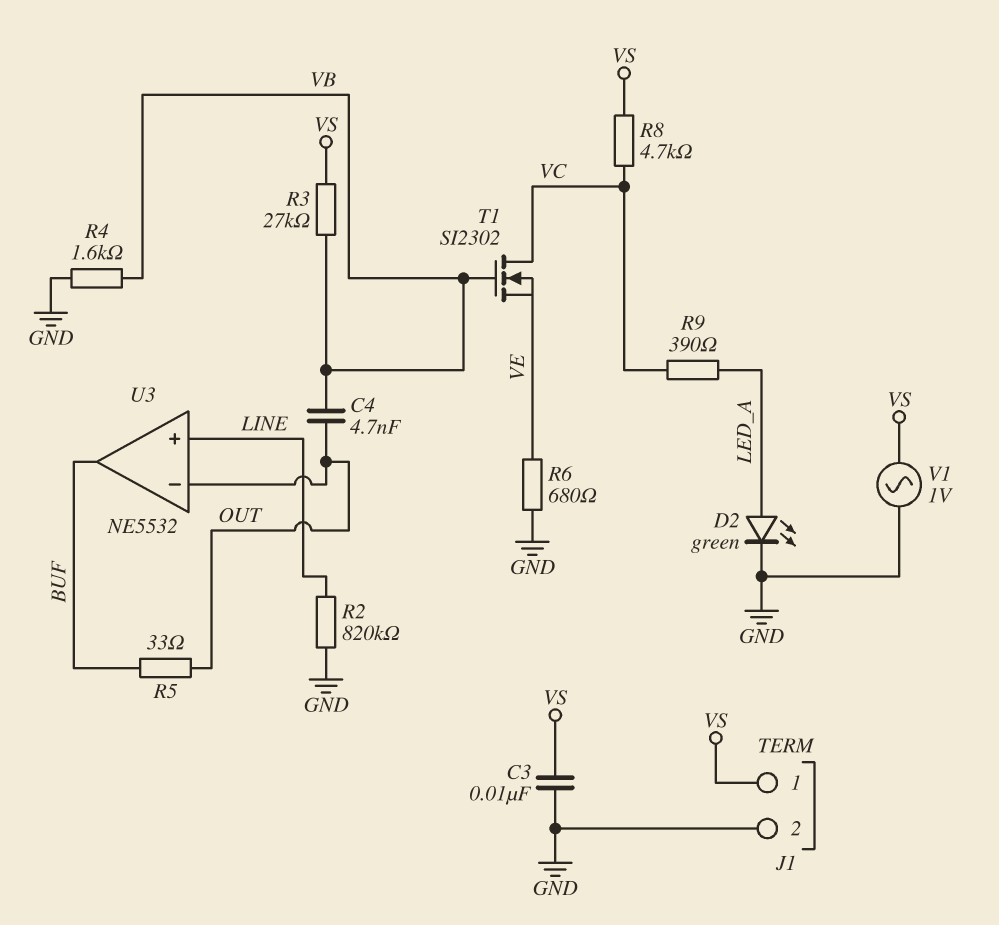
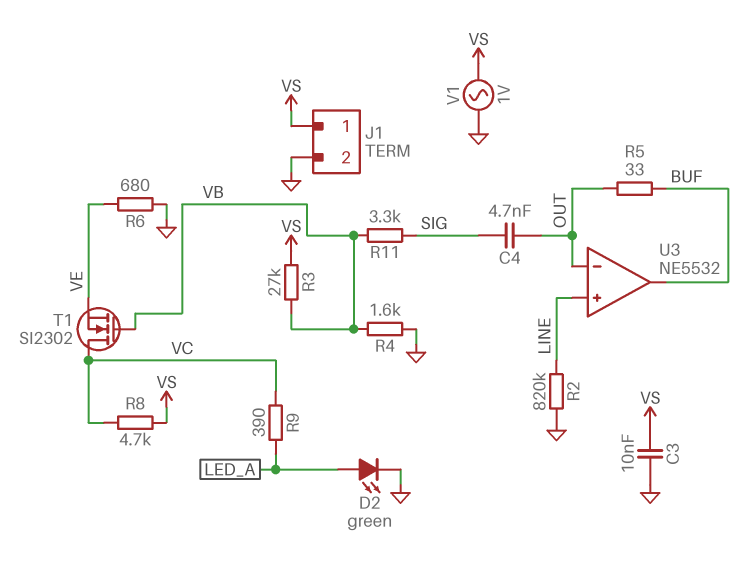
C4: 4.7nF (OUT, VB) -> 4.7nF (OUT, SIG)
R11: none -> 3.3k (SIG, VB)

